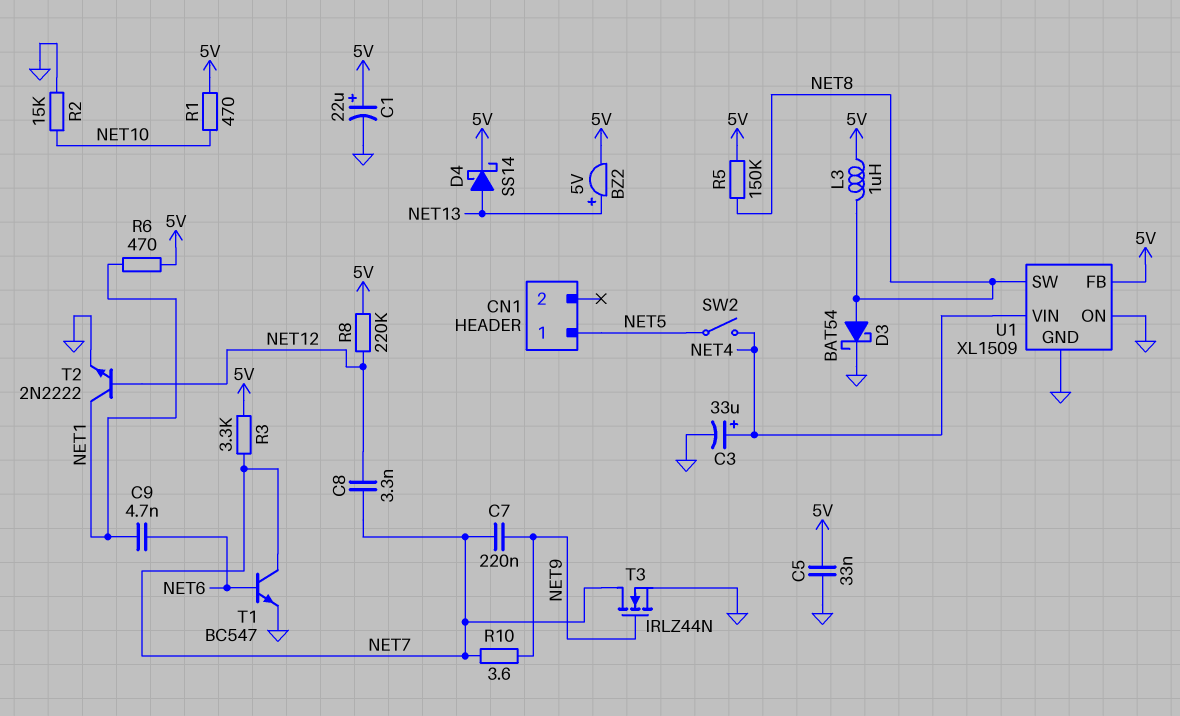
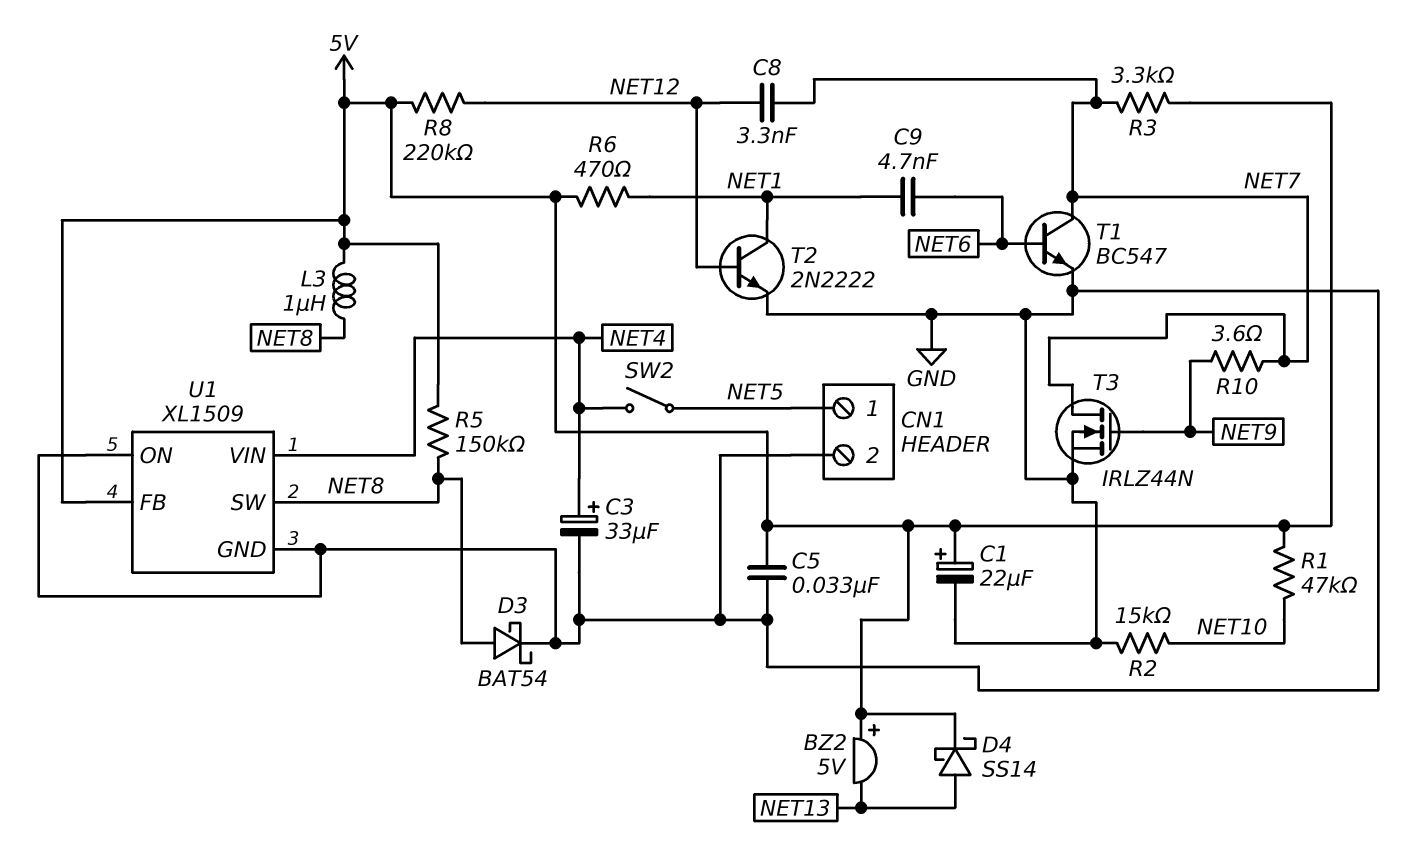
BZ2: buzzer 5V (plus NET13, minus 5V) -> buzzer 5V (plus 5V, minus NET13)
C7: 220nF (NET7, NET9) -> none
CN1 pin 2: none -> GND
R1: 470 (5V, NET10) -> 47k (5V, NET10)

